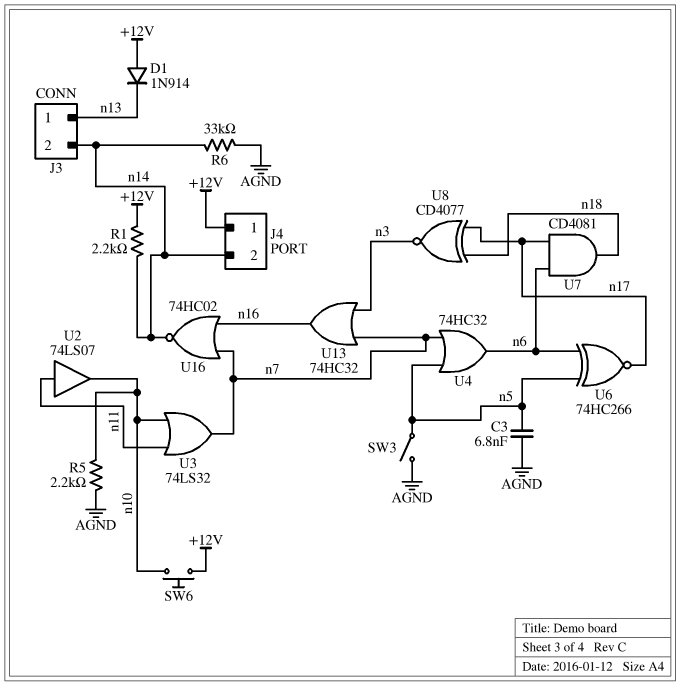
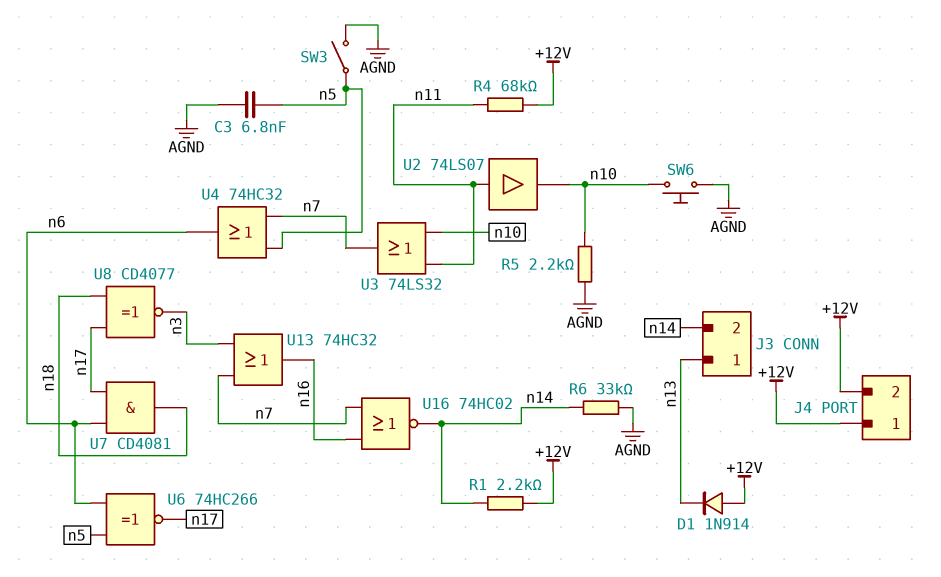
J4 pin 2: n14 -> +12V
R4: none -> 68k (+12V, n11)
SW6: button (+12V, n10) -> button (AGND, n10)

